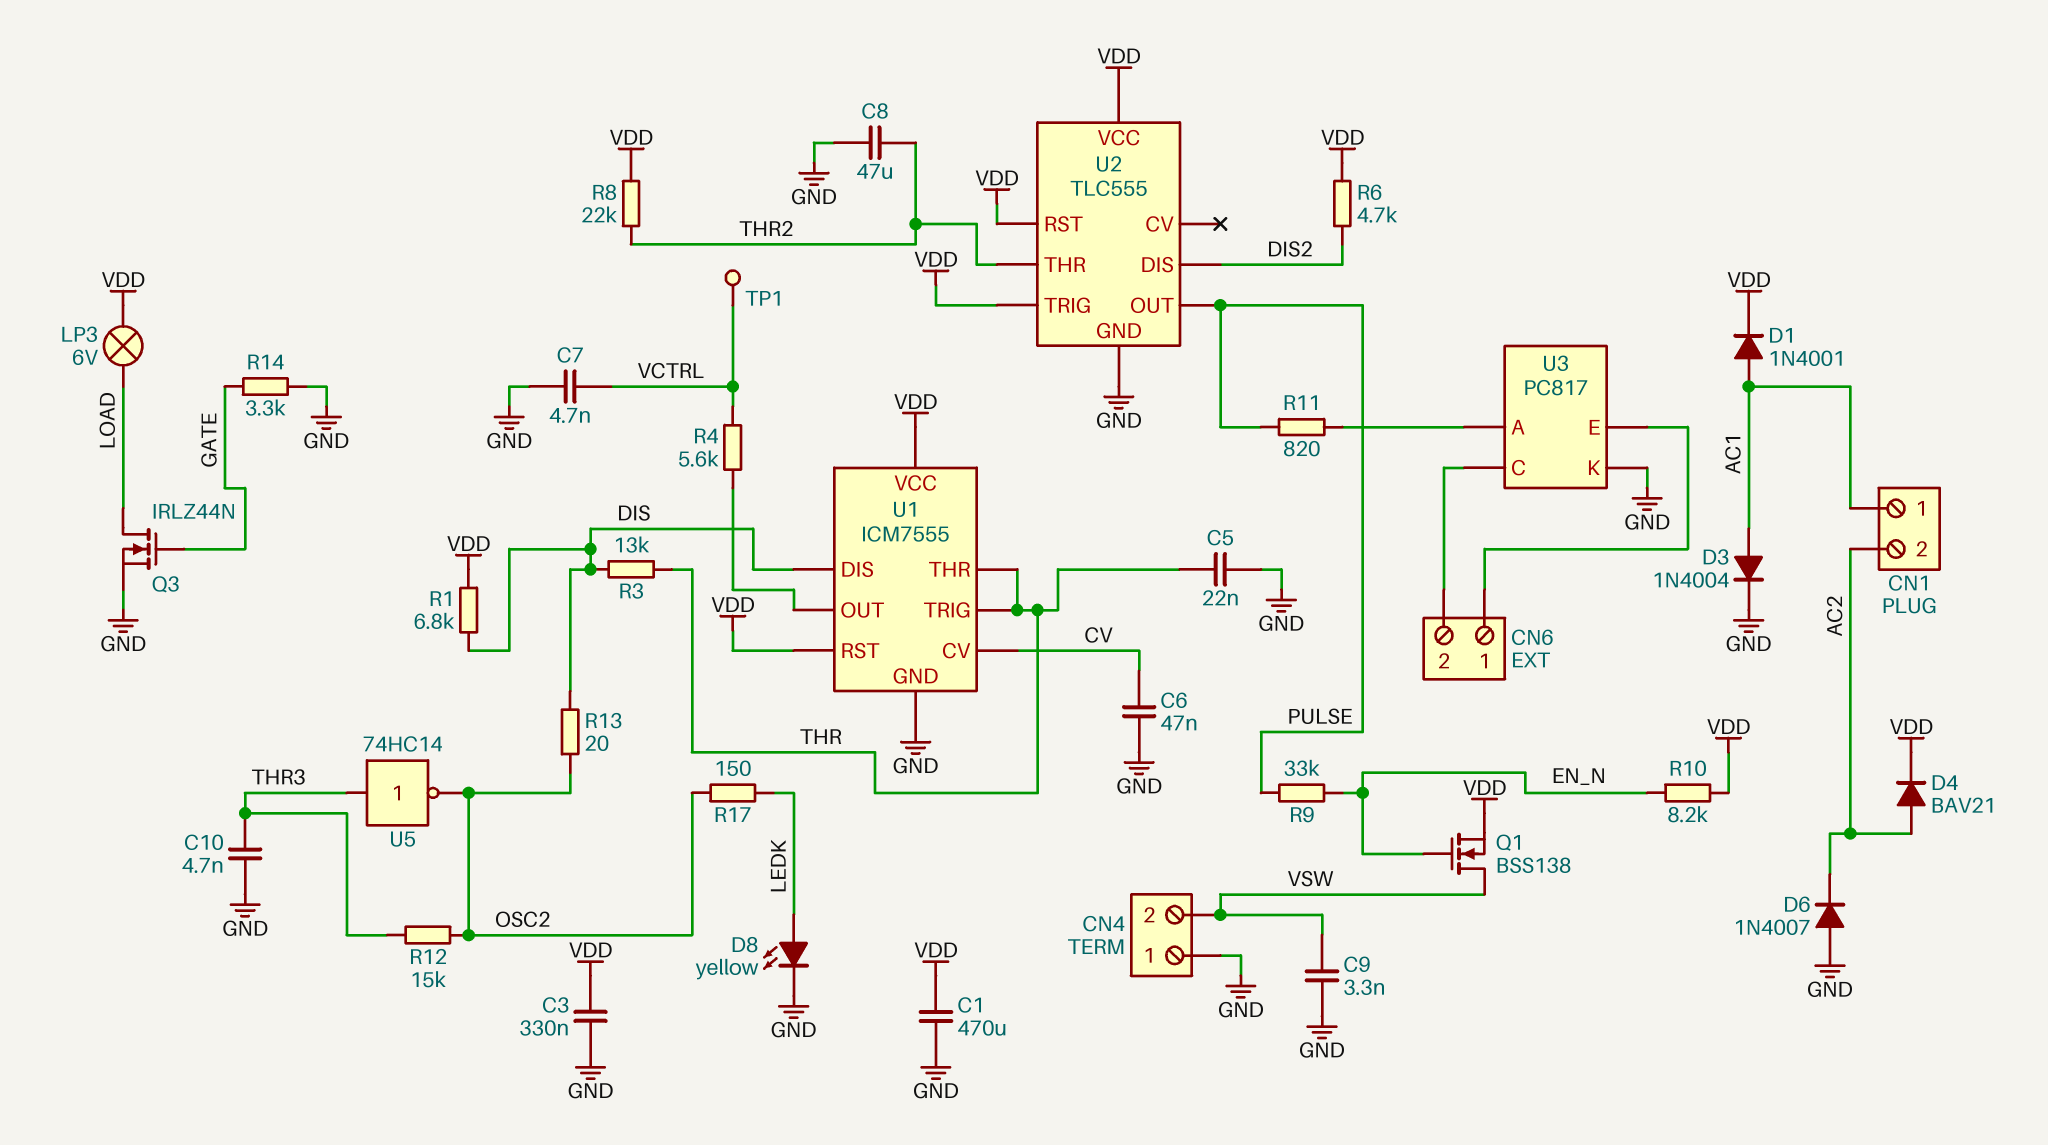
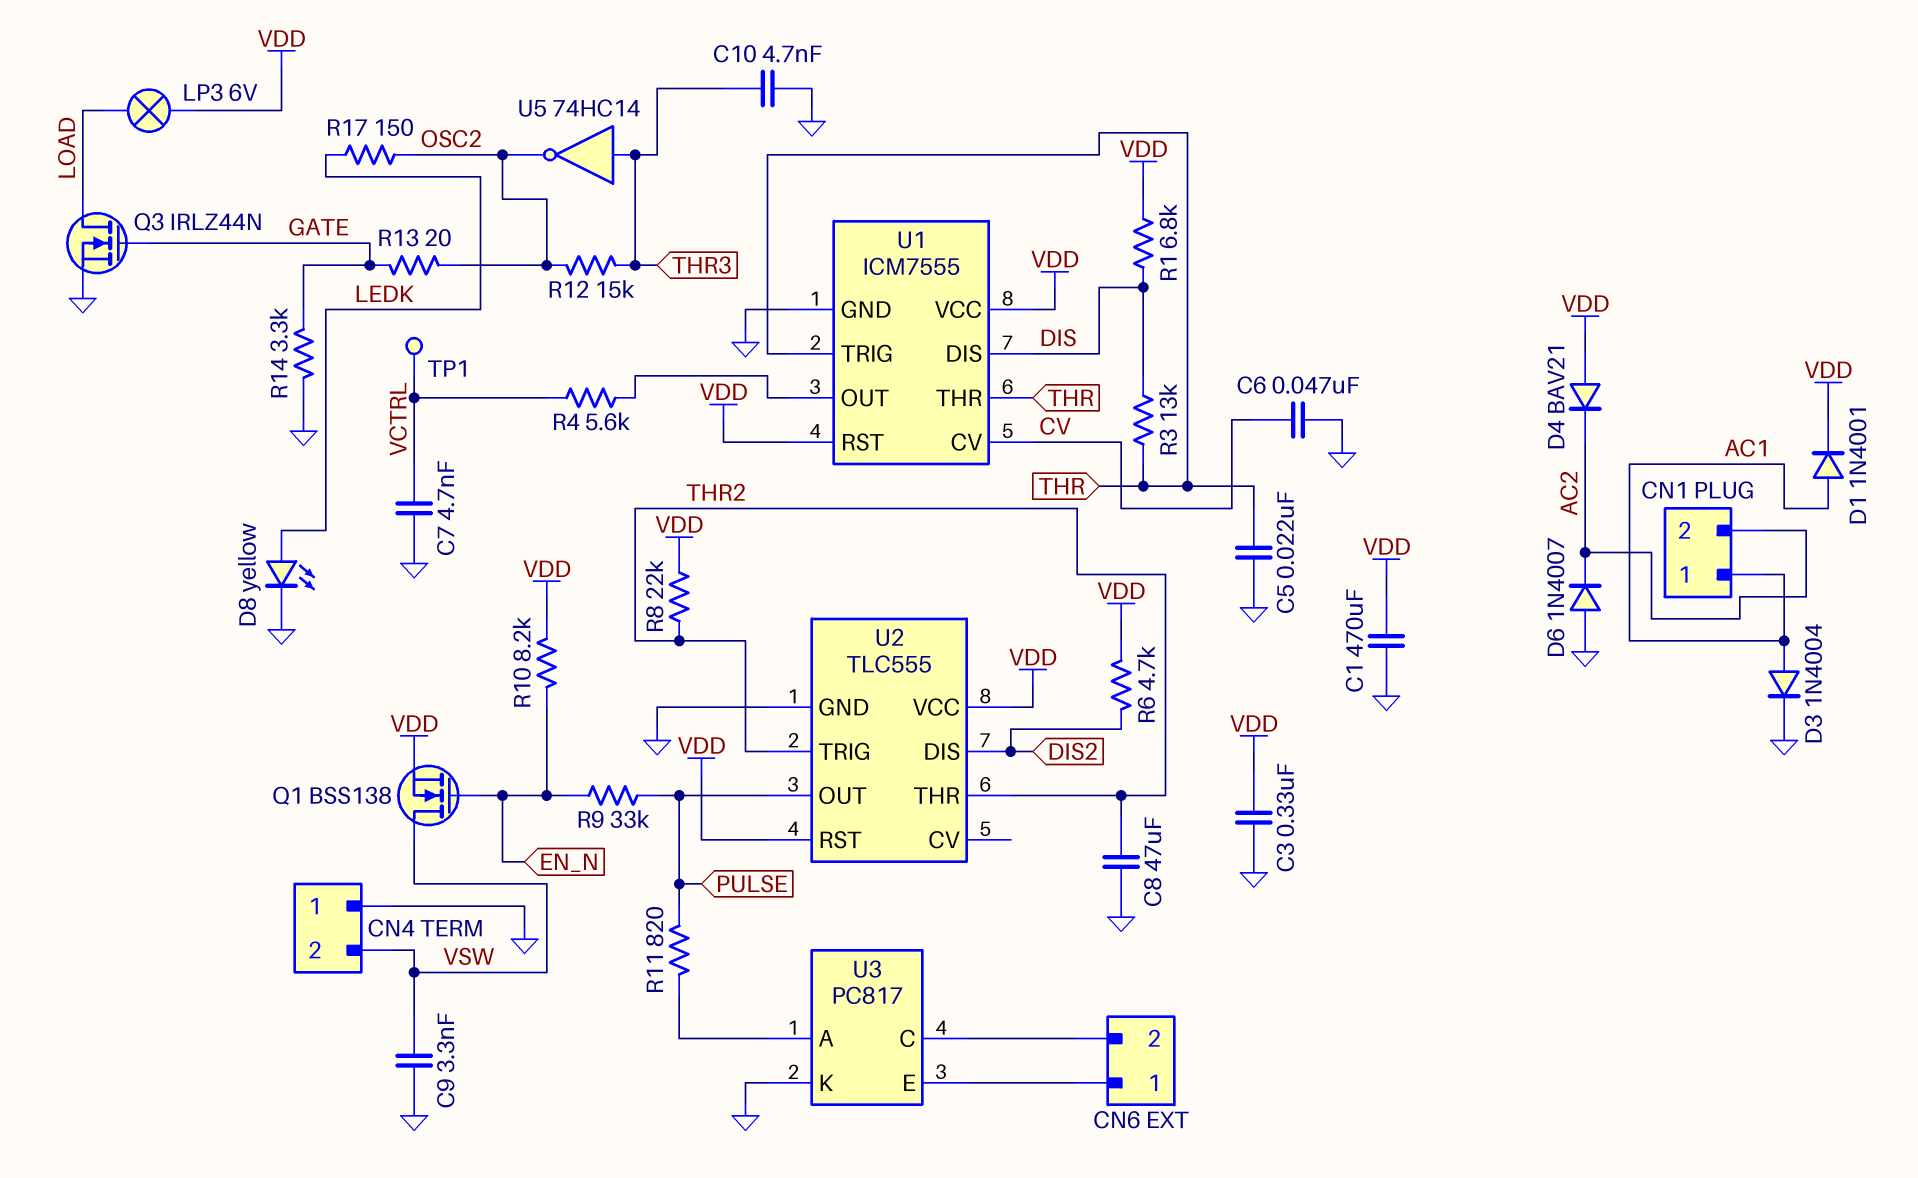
D4: diode BAV21 (A AC2, K VDD) -> diode BAV21 (A VDD, K AC2)
R13: 20 (DIS, OSC2) -> 20 (GATE, OSC2)
U2 pin TRIG: VDD -> THR2

